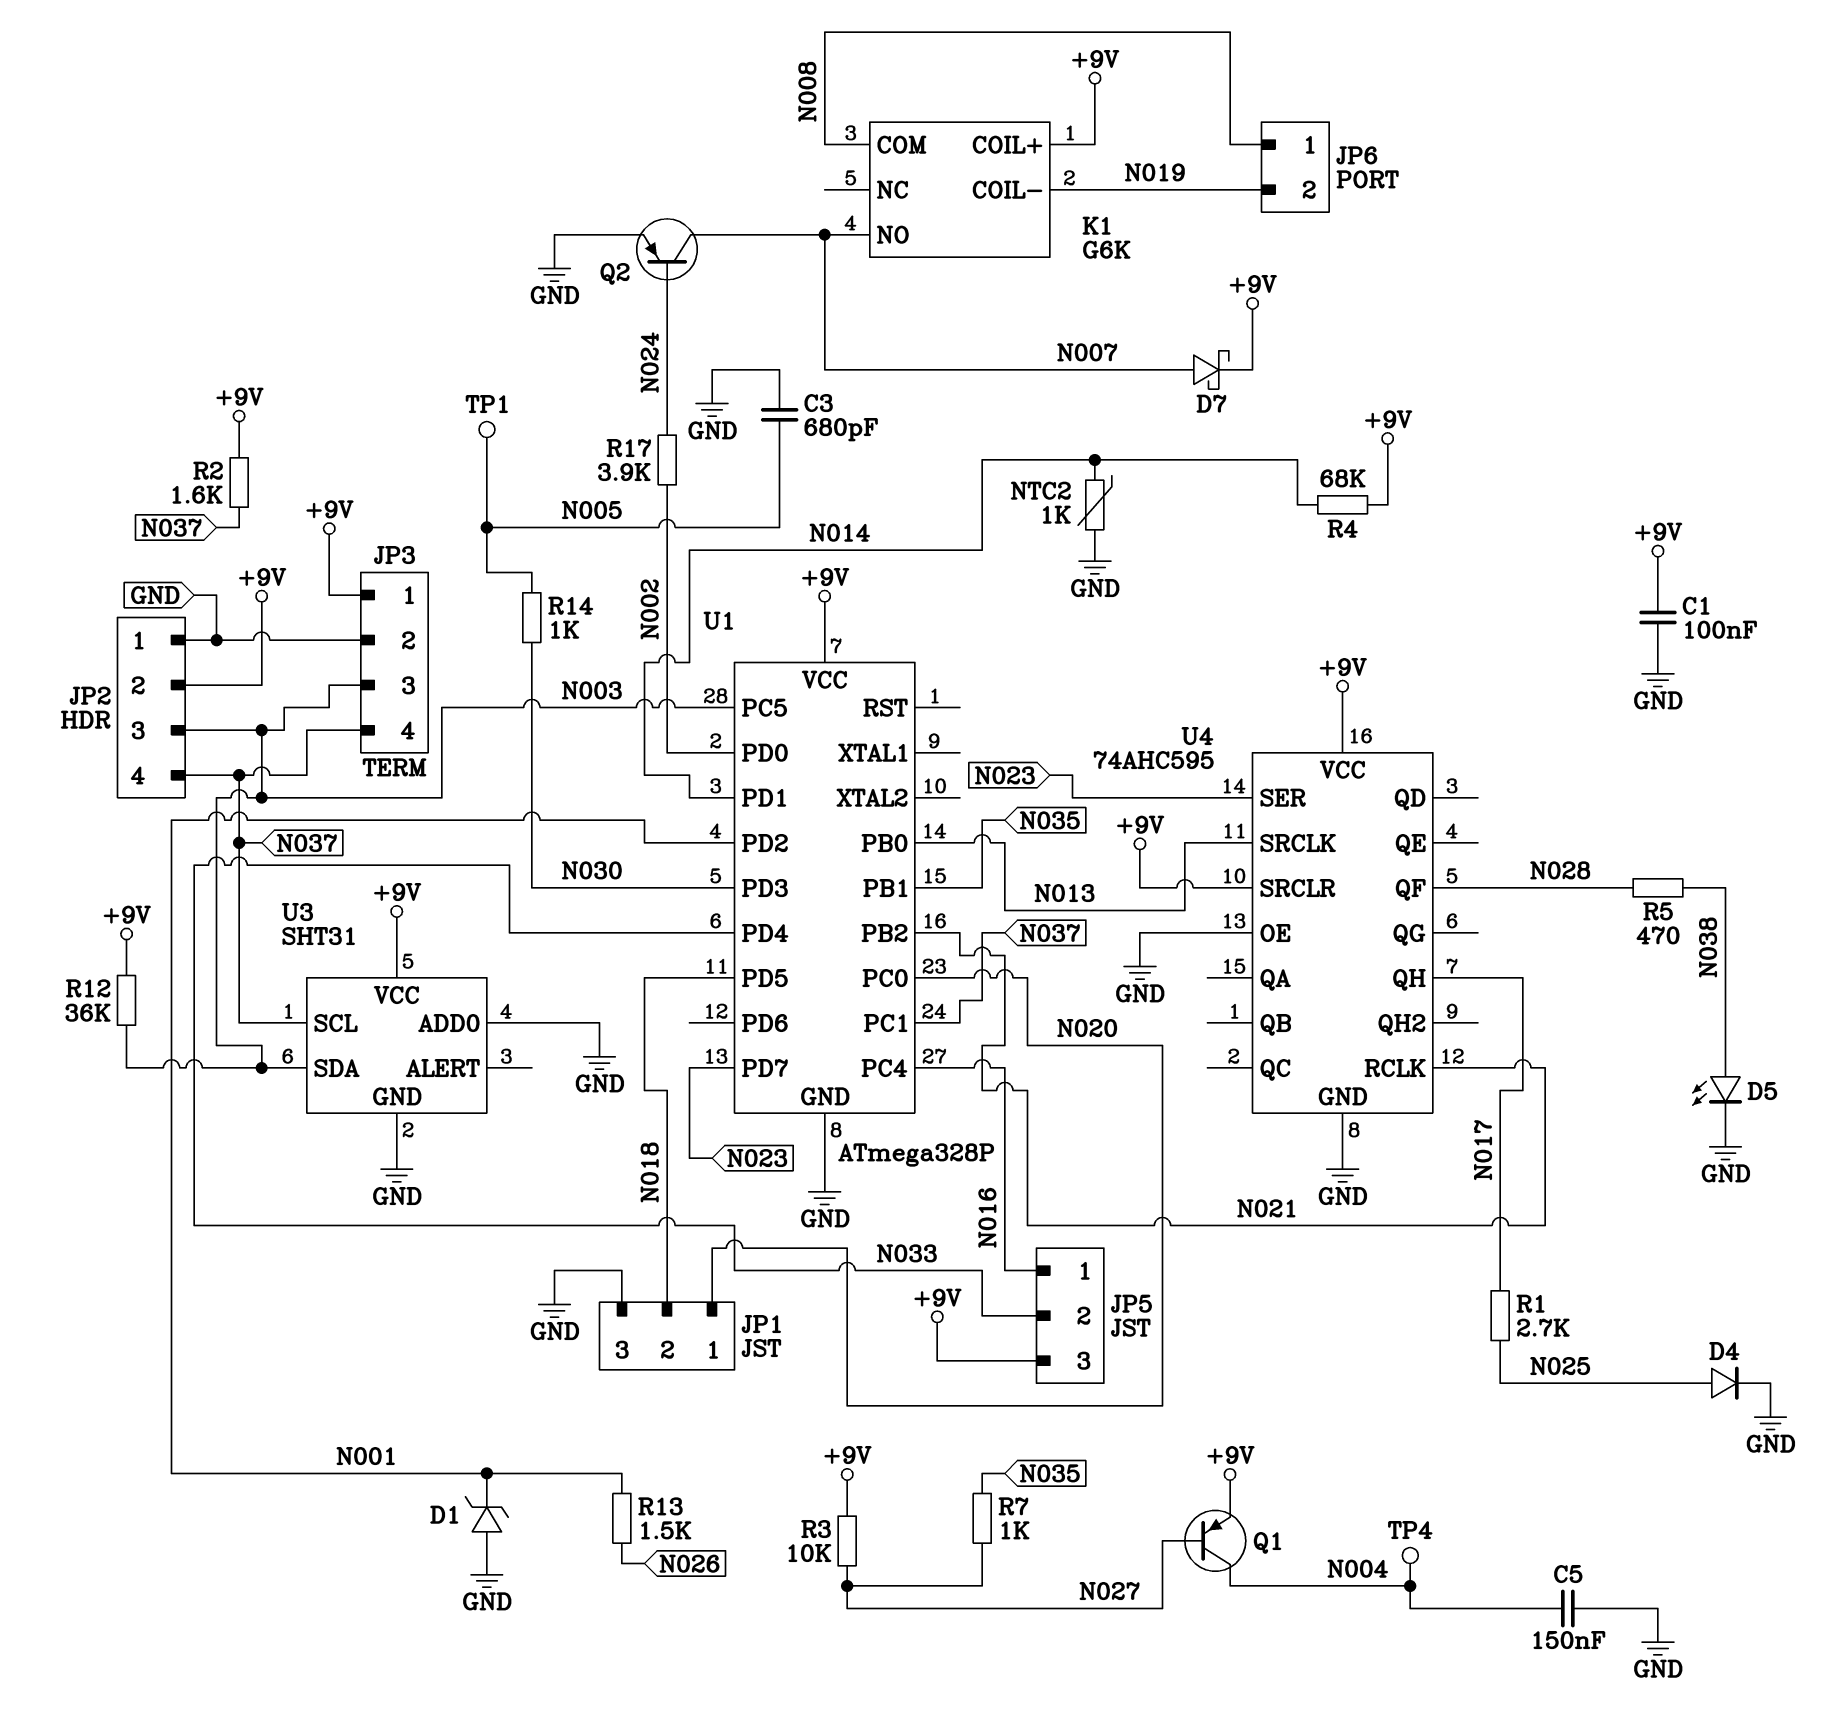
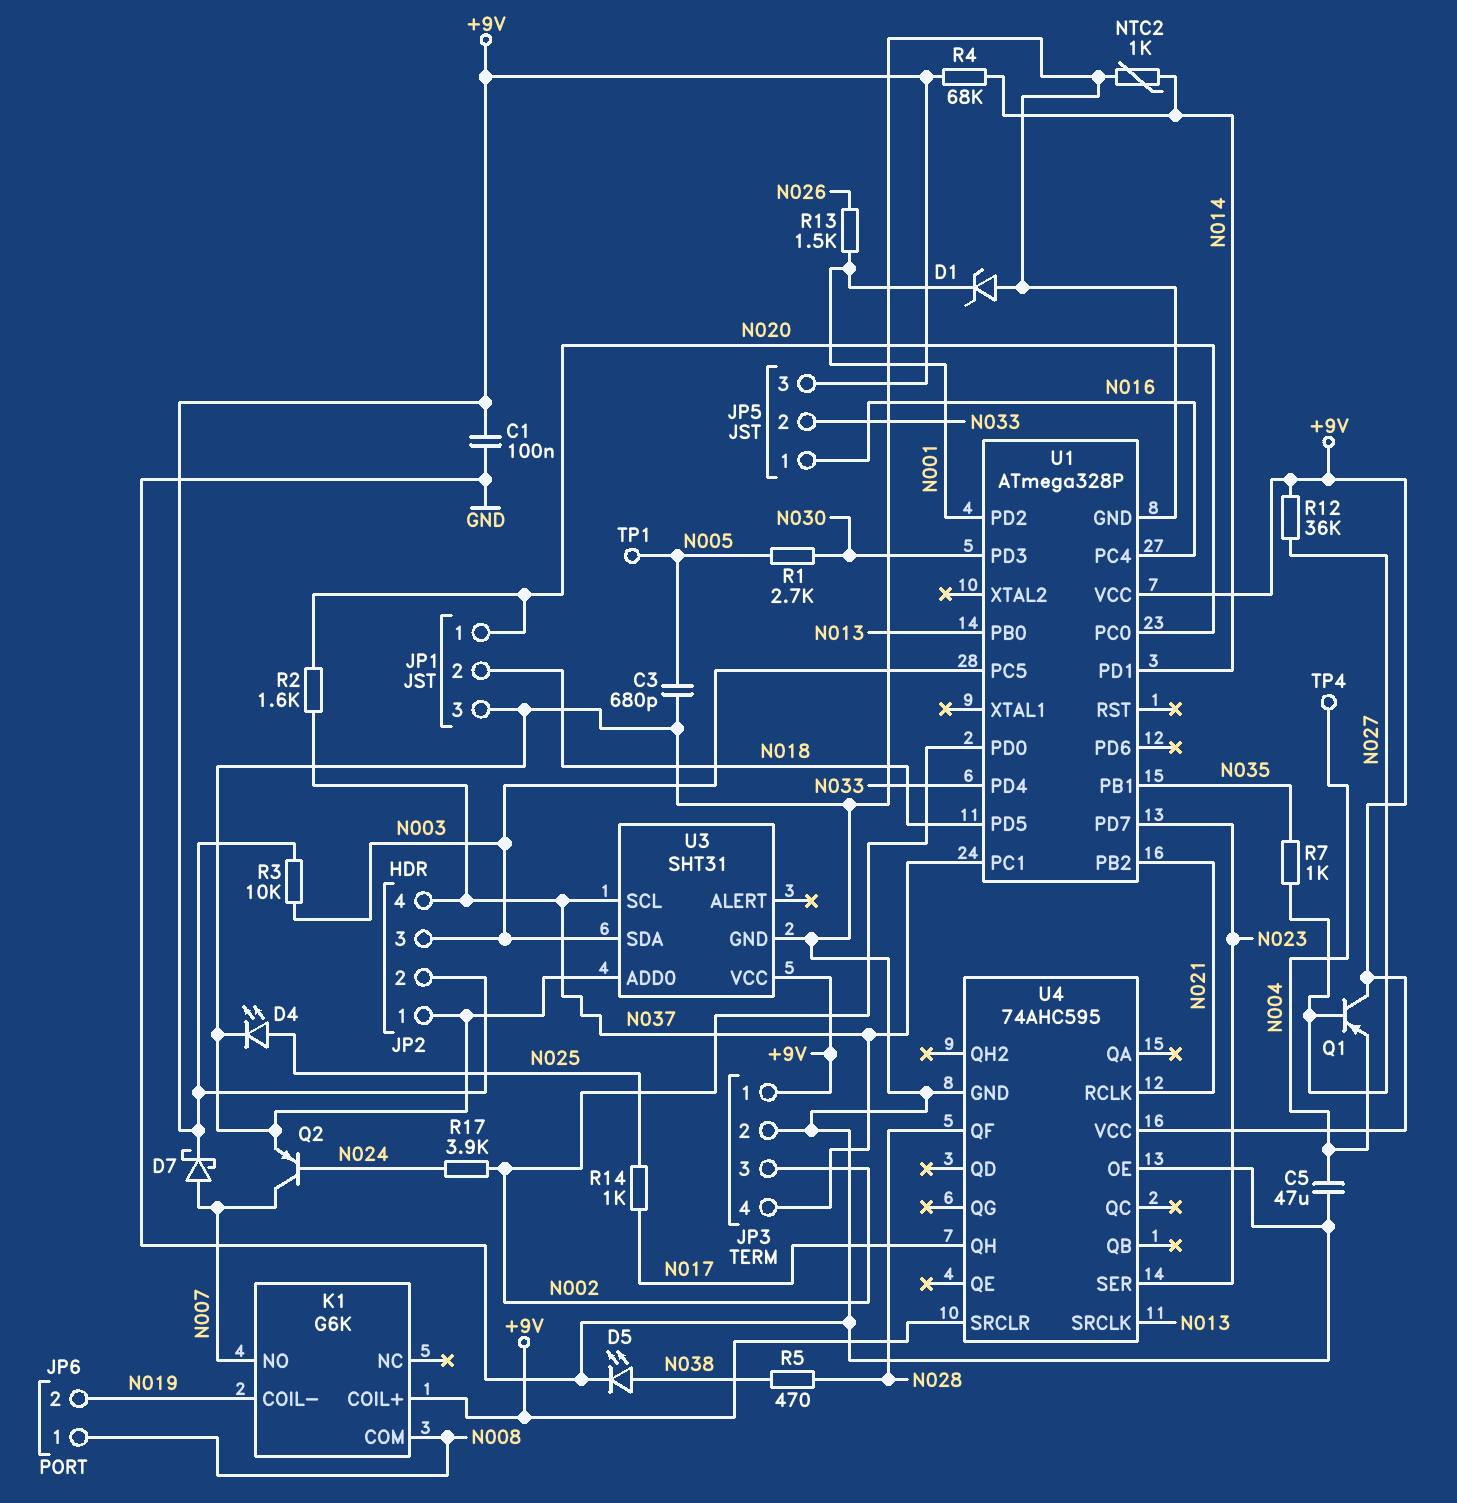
C5: 150nF (GND, N004) -> 47uF (GND, N004)
D4: diode (A N025, K GND) -> LED (A N025, K GND)
JP3 pin 3: N003 -> N002
Q1: PNP (B N027, C N004, E +9V) -> PNP (B N027, C +9V, E N004)
R1: 2.7k (N017, N025) -> 2.7k (N005, N030)
R2: 1.6k (+9V, N037) -> 1.6k (N020, N037)
R3: 10k (+9V, N027) -> 10k (+9V, N003)
R12: 36k (+9V, N003) -> 36k (+9V, N027)
R14: 1k (N005, N030) -> 1k (N017, N025)

